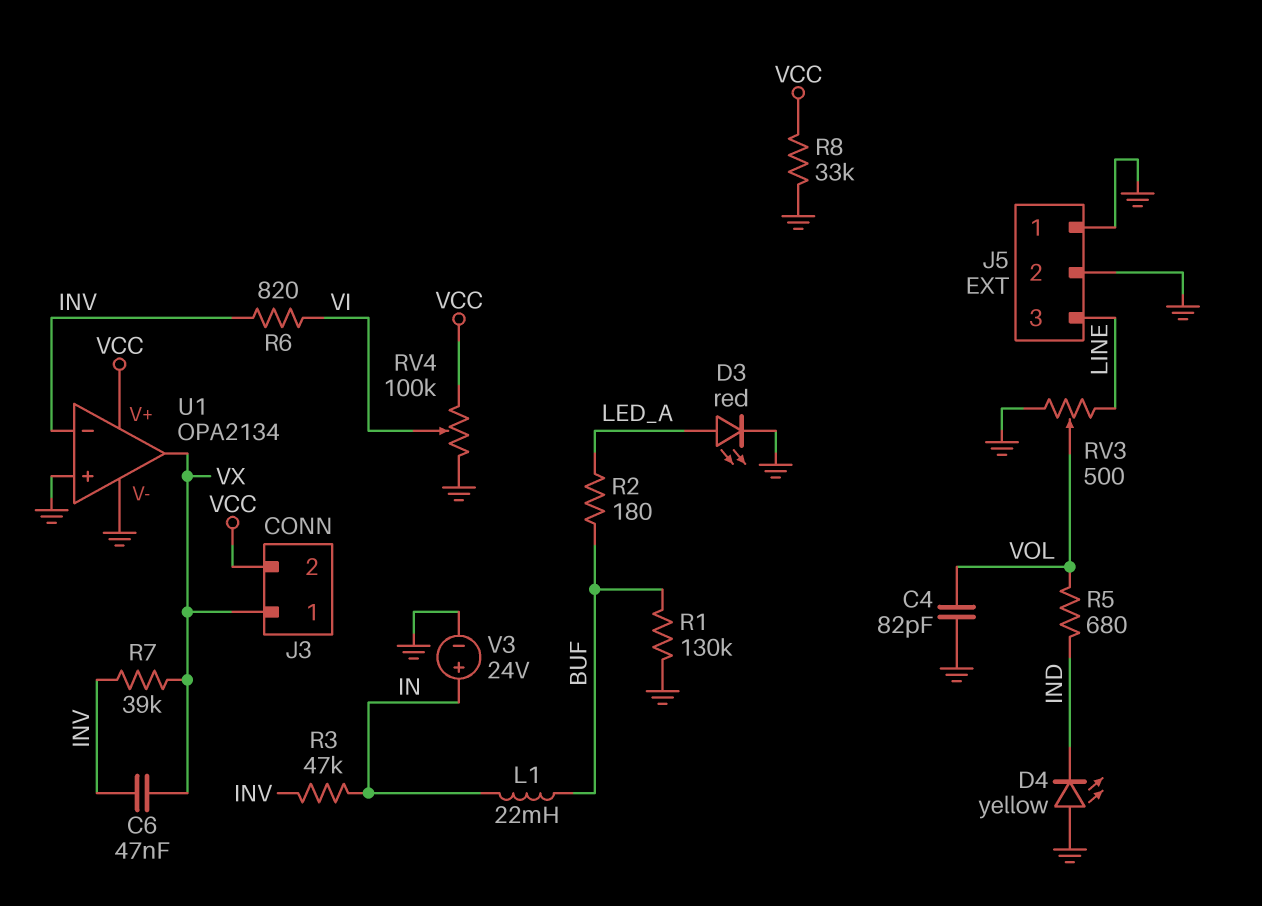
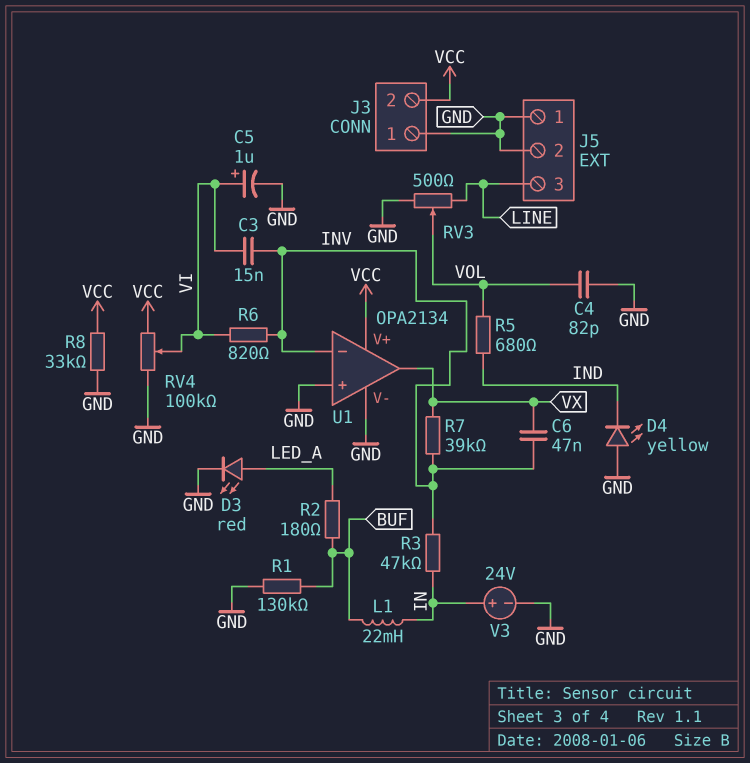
C3: none -> 15nF (INV, VI)
C5: none -> 1uF (plus VI, minus GND)
J3 pin 1: VX -> GND

